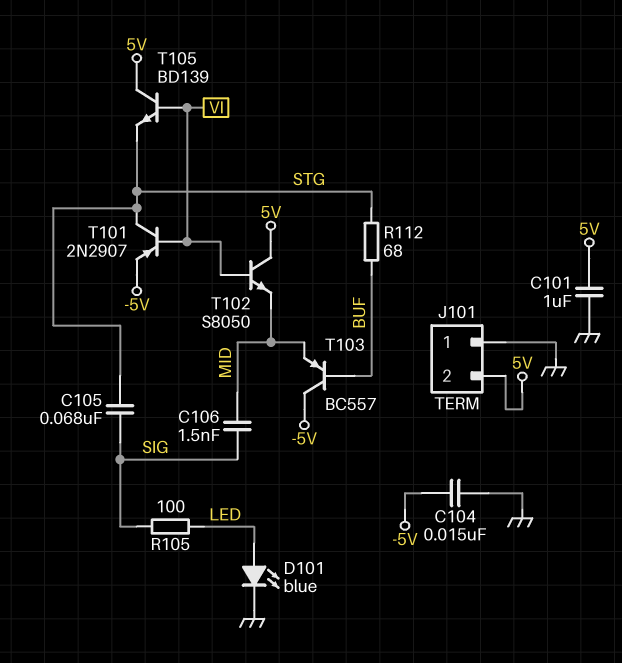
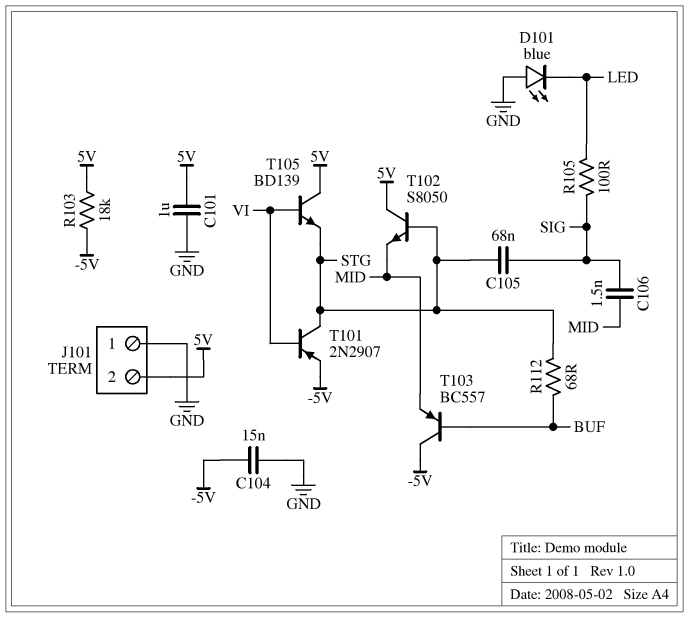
D101: LED blue (A LED, K GND) -> LED blue (A GND, K LED)
R103: none -> 18k (-5V, 5V)
T102: NPN S8050 (B VI, C 5V, E MID) -> NPN S8050 (B STG, C 5V, E MID)

